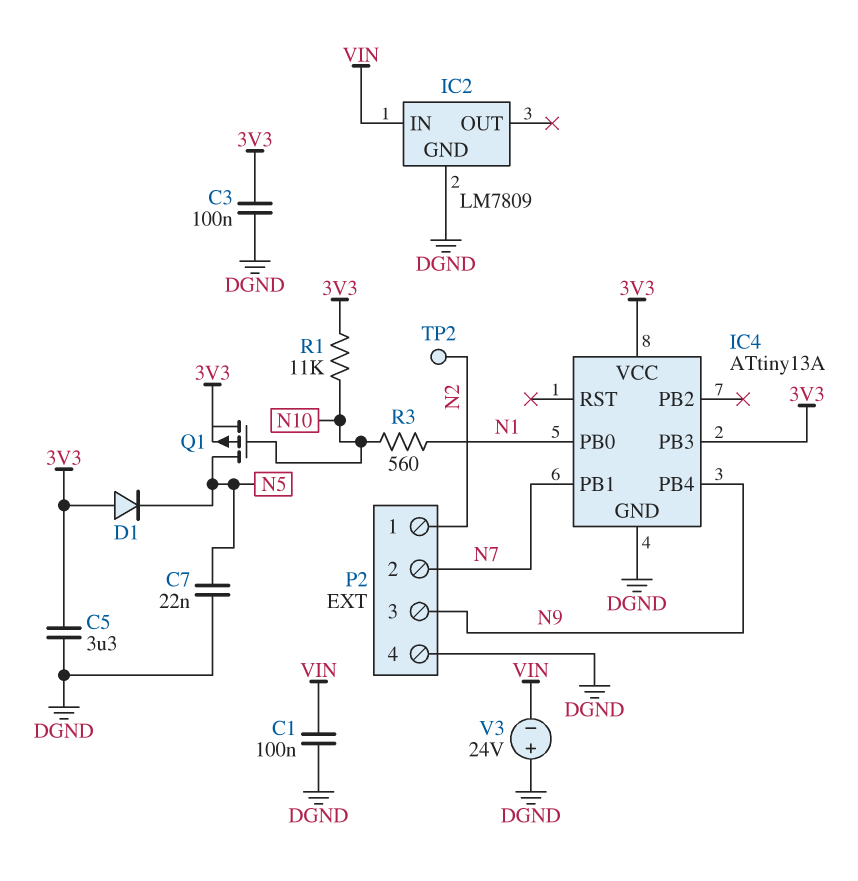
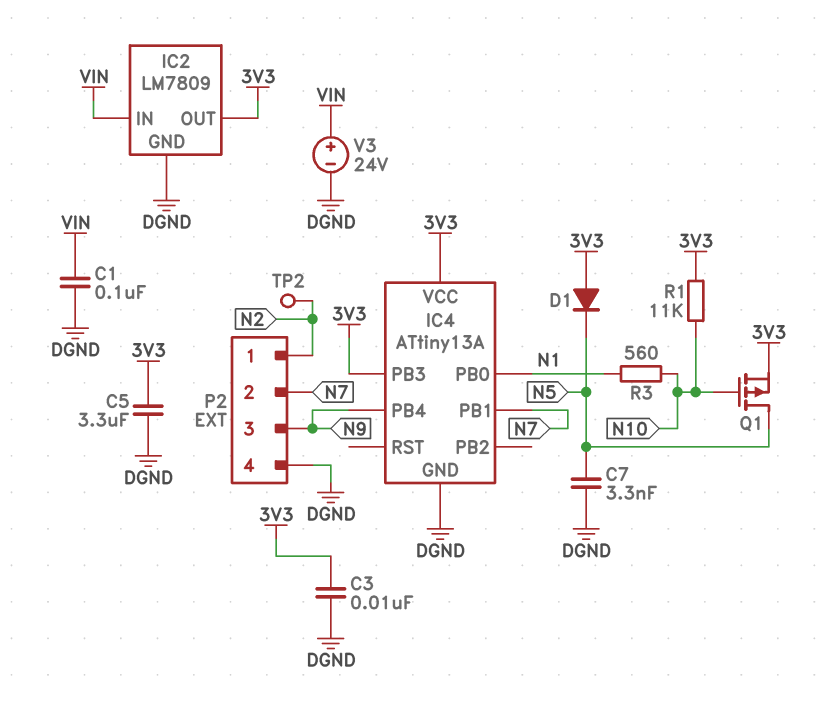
C3: 100nF (3V3, DGND) -> 10nF (3V3, DGND)
C7: 22nF (DGND, N5) -> 3.3nF (DGND, N5)
IC2 pin OUT: none -> 3V3
V3: 24V (plus DGND, minus VIN) -> 24V (plus VIN, minus DGND)

